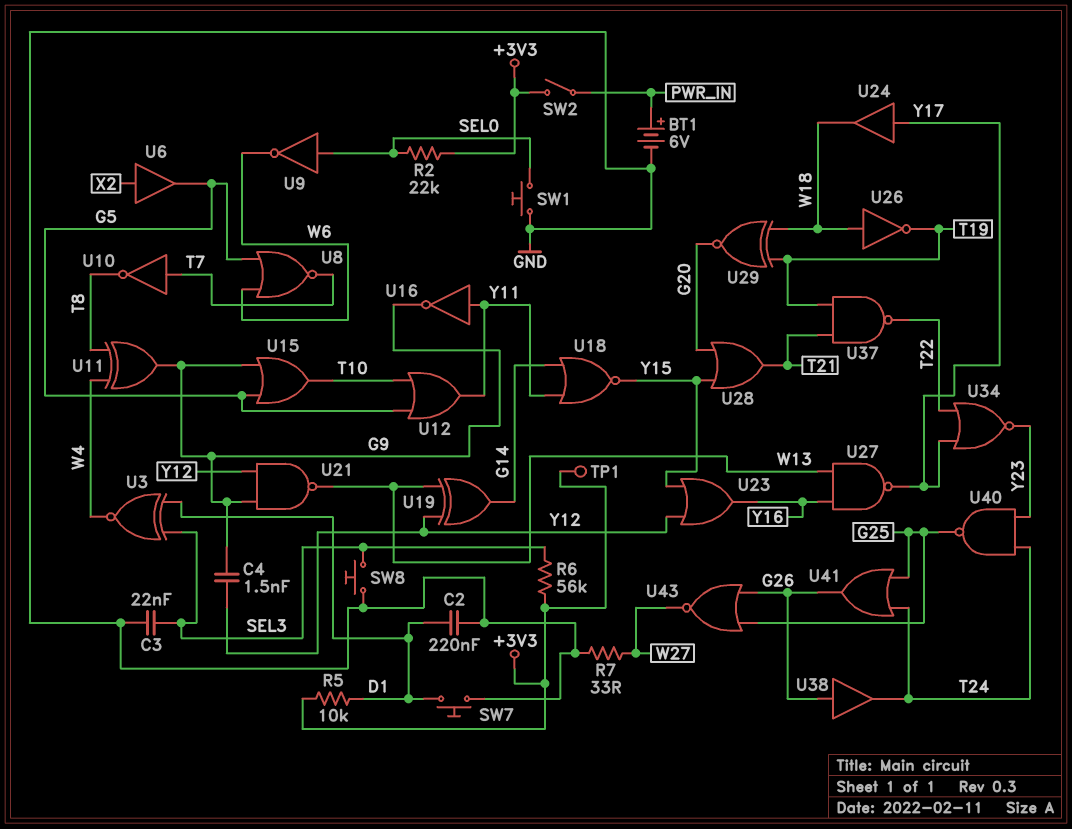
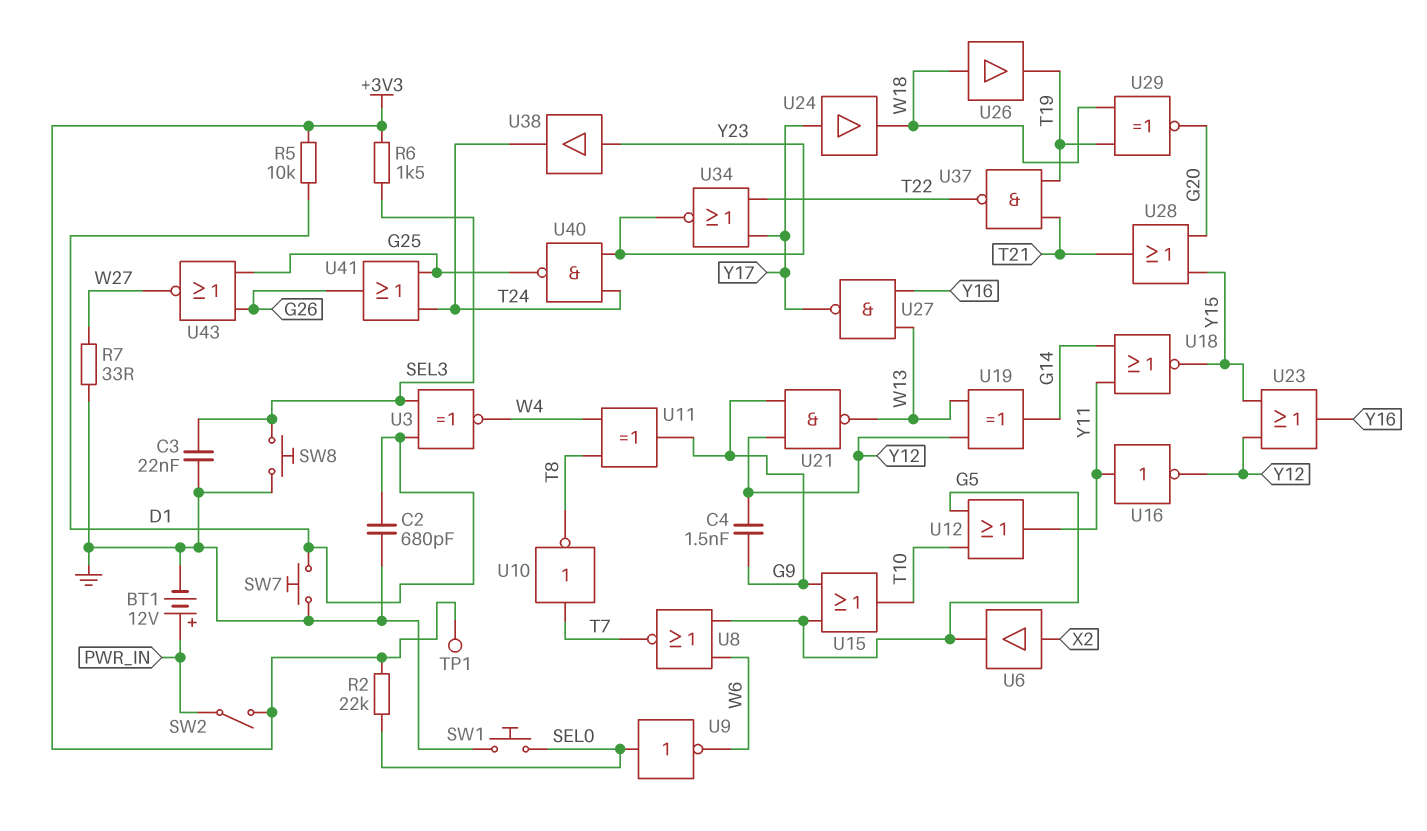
BT1: 6V (plus PWR_IN, minus GND) -> 12V (plus PWR_IN, minus GND)
C2: 220nF (D1, GND) -> 680pF (D1, GND)
R6: 56k (+3V3, SEL3) -> 1.5k (+3V3, SEL3)
U16: NOT (in Y11, out G9) -> NOT (in Y11, out Y12)
U26: NOT (in W18, out T19) -> buffer (in W18, out T19)
U38: buffer (in G26, out T24) -> buffer (in Y23, out T24)

